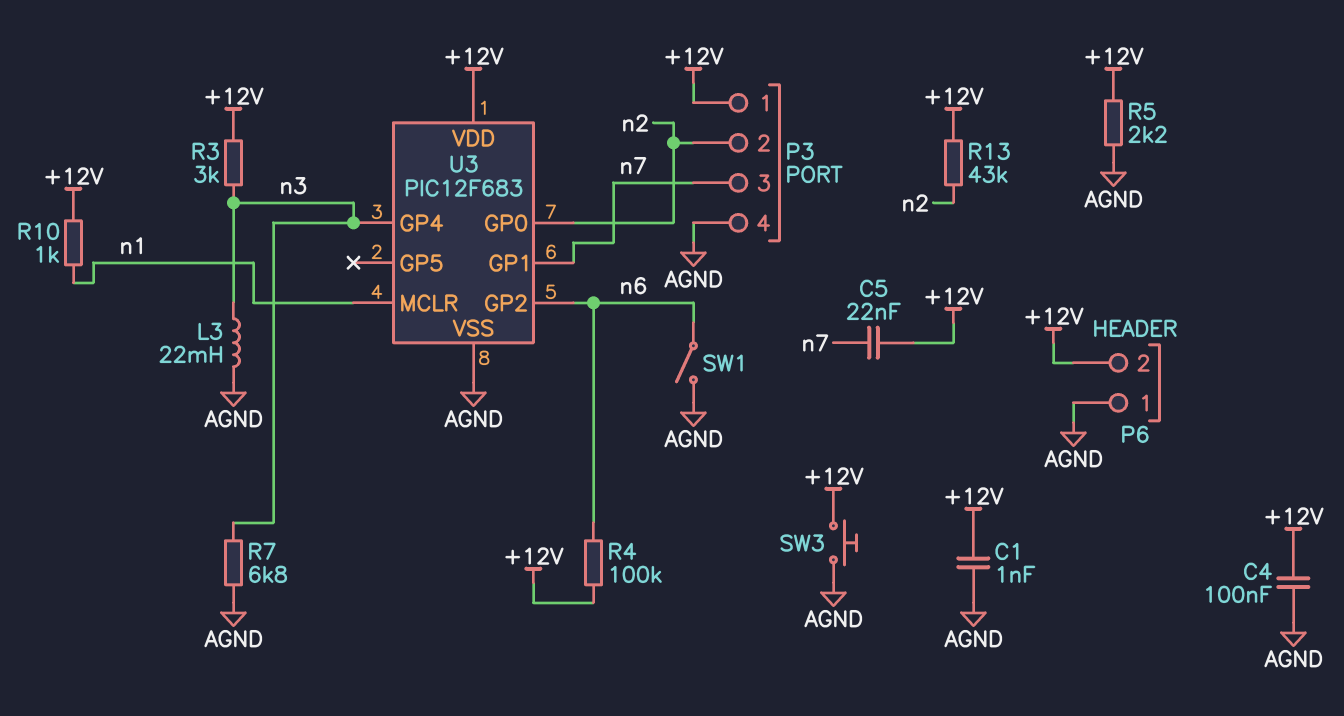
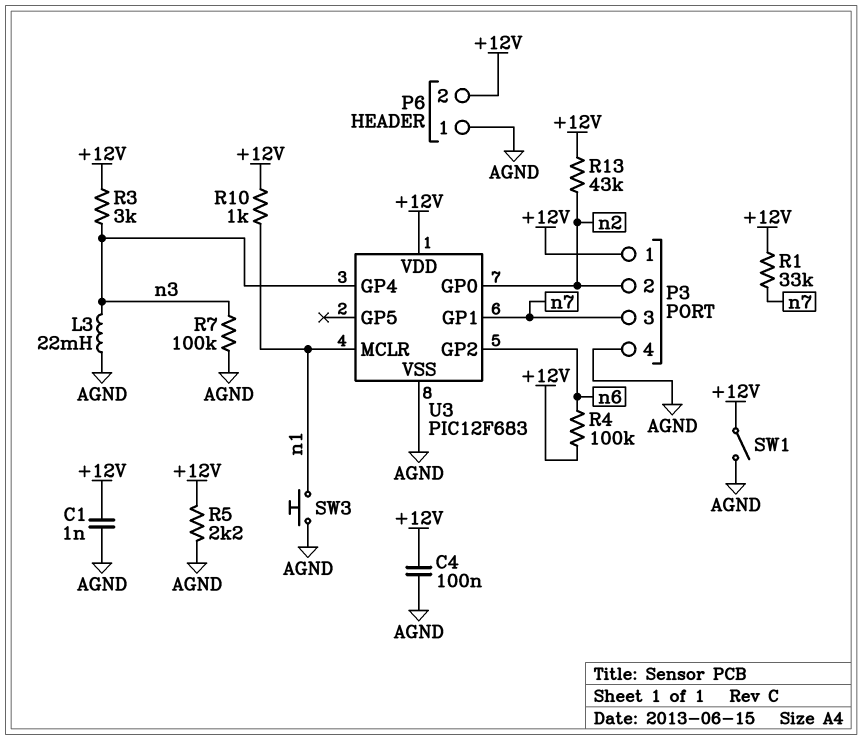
C5: 22nF (+12V, n7) -> none
R1: none -> 33k (+12V, n7)
R7: 6.8k (AGND, n3) -> 100k (AGND, n3)
SW1: switch (AGND, n6) -> switch (+12V, AGND)
SW3: button (+12V, AGND) -> button (AGND, n1)

